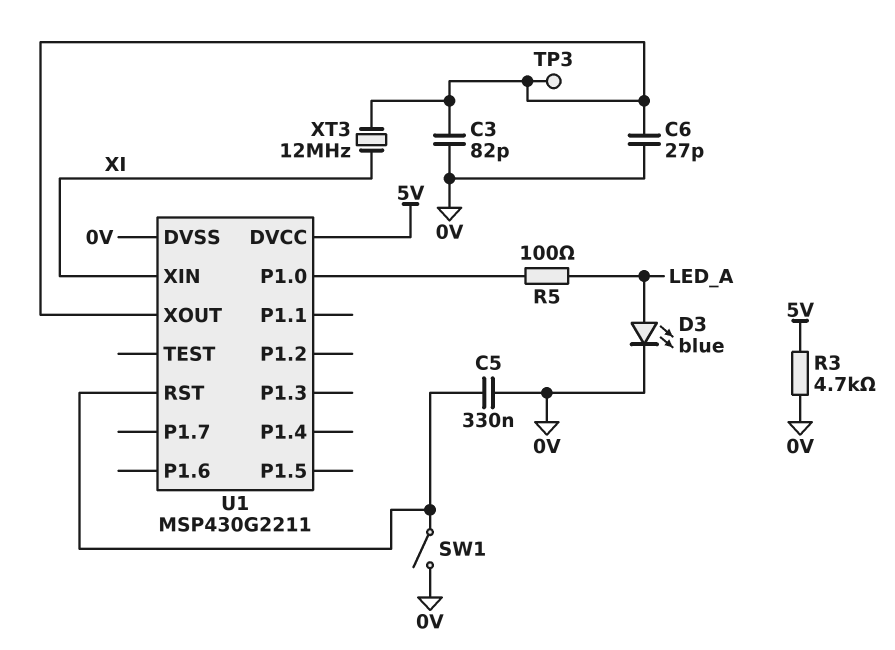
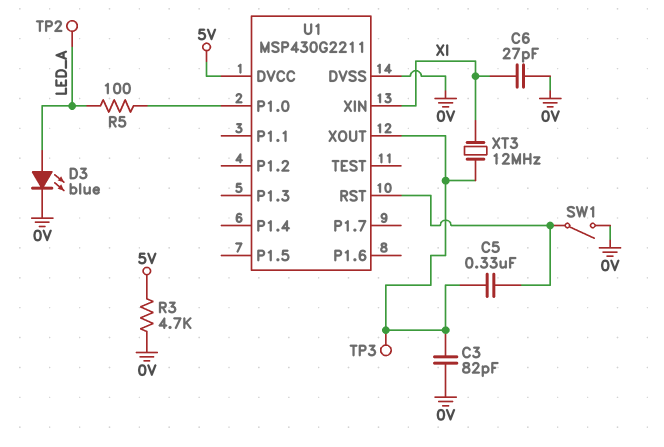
C5: 330nF (0V, U1/RST) -> 330nF (U1/RST, U1/XOUT)
C6: 27pF (0V, U1/XOUT) -> 27pF (0V, XI)
TP2: none -> test point (LED_A)

